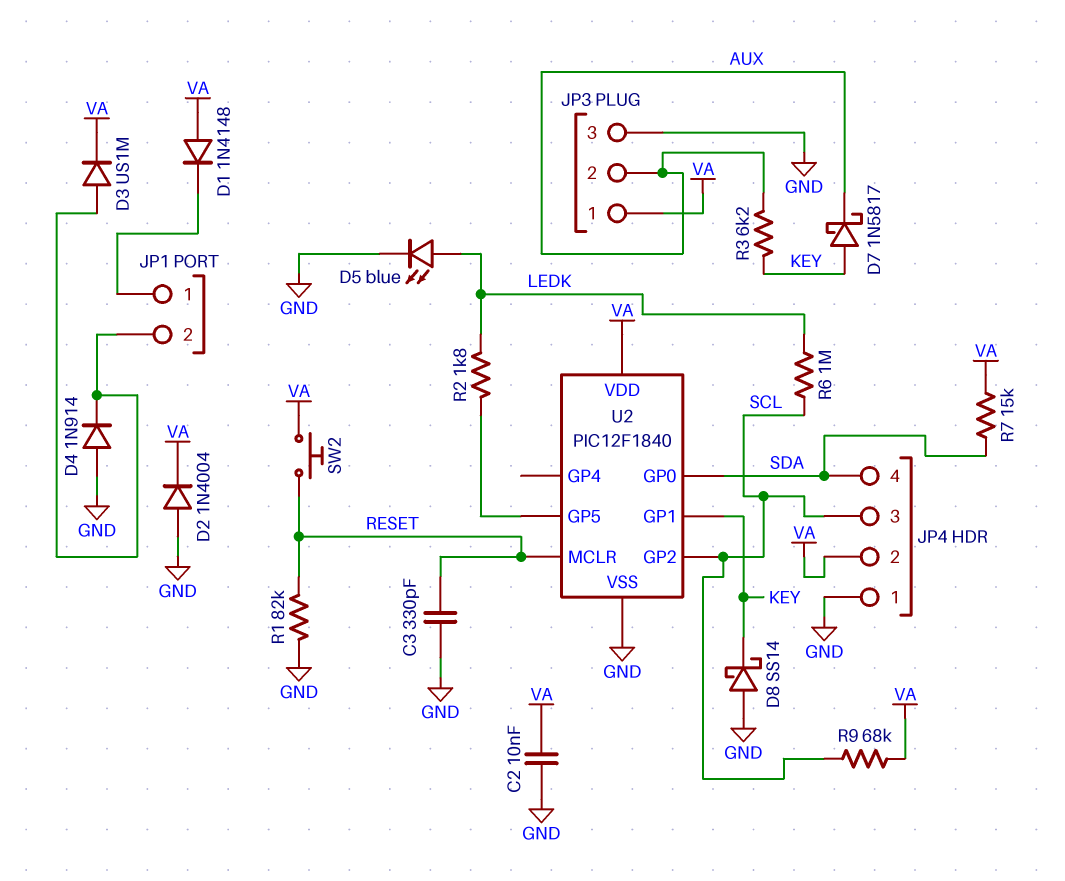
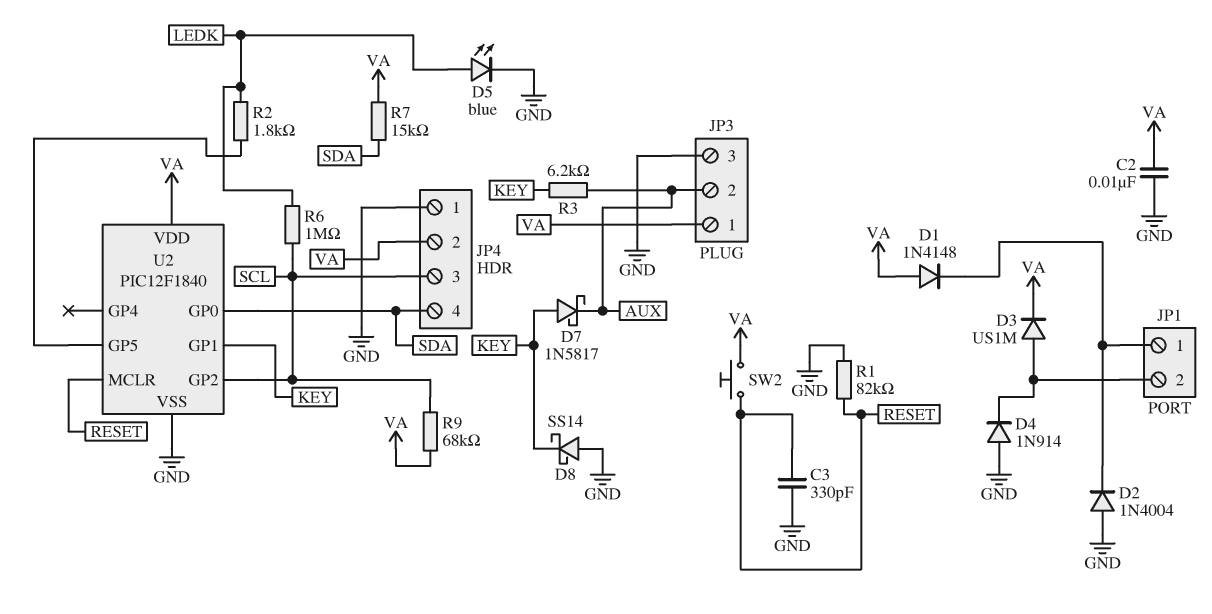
D2: diode 1N4004 (A GND, K VA) -> diode 1N4004 (A GND, K JP1/1)

